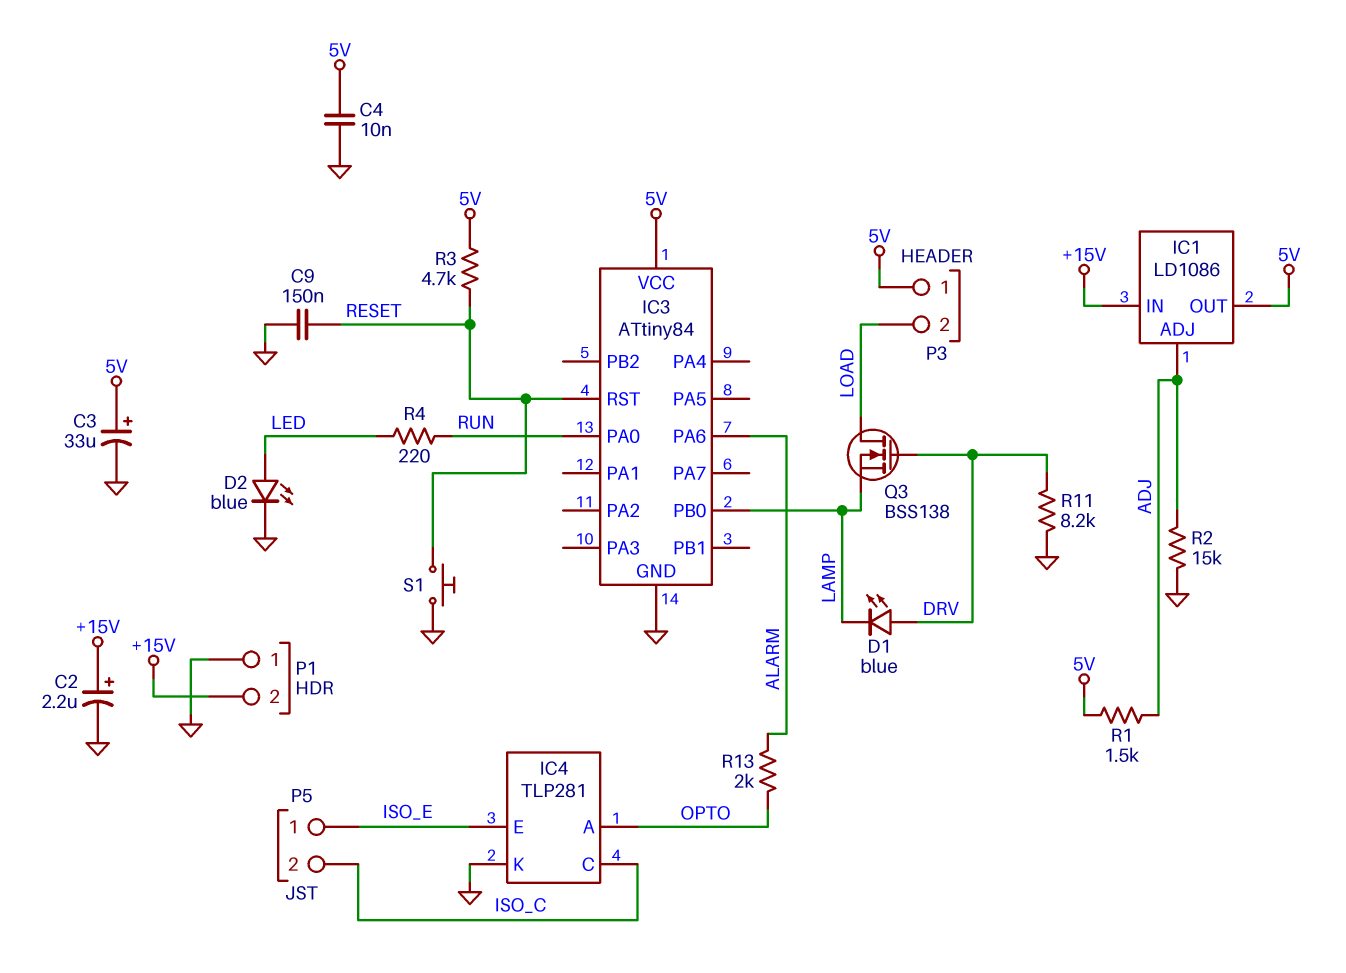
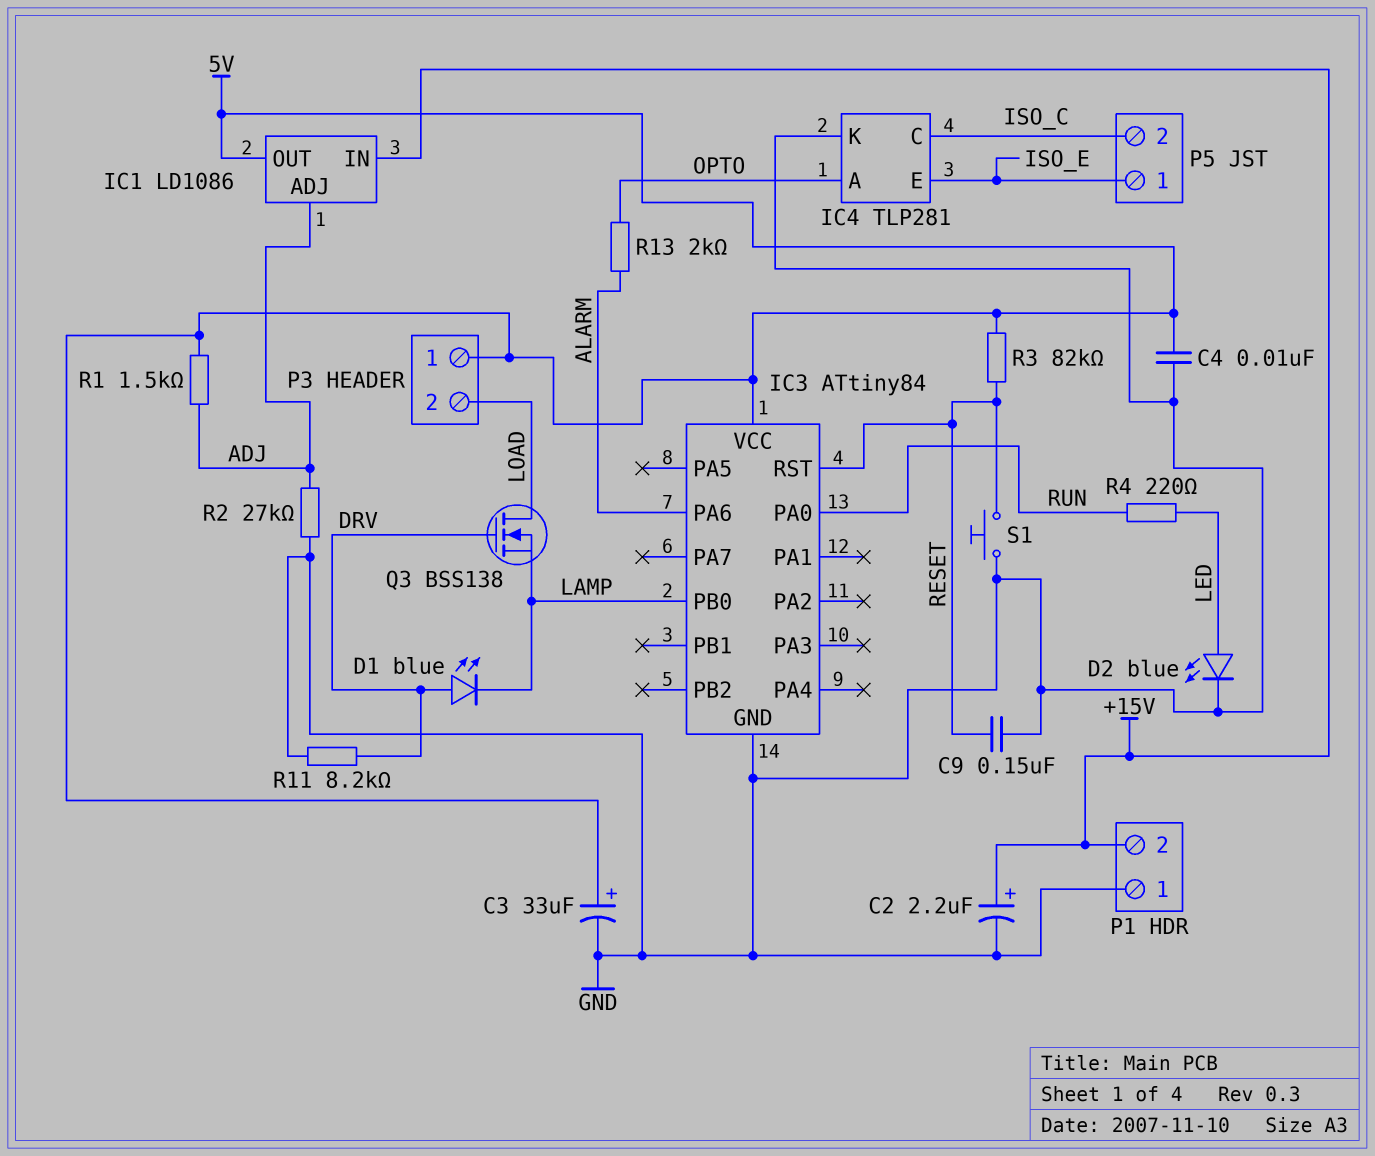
R2: 15k (ADJ, GND) -> 27k (ADJ, GND)
R3: 4.7k (5V, RESET) -> 82k (5V, RESET)

